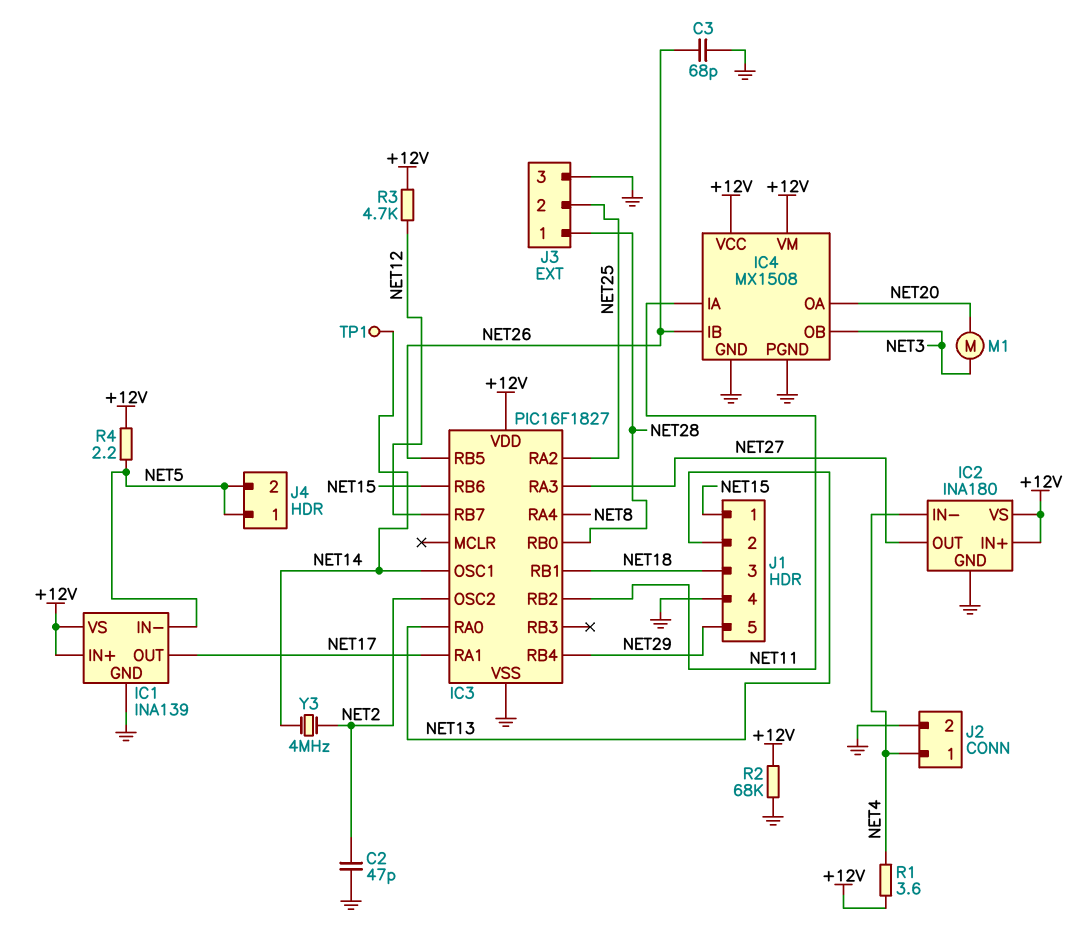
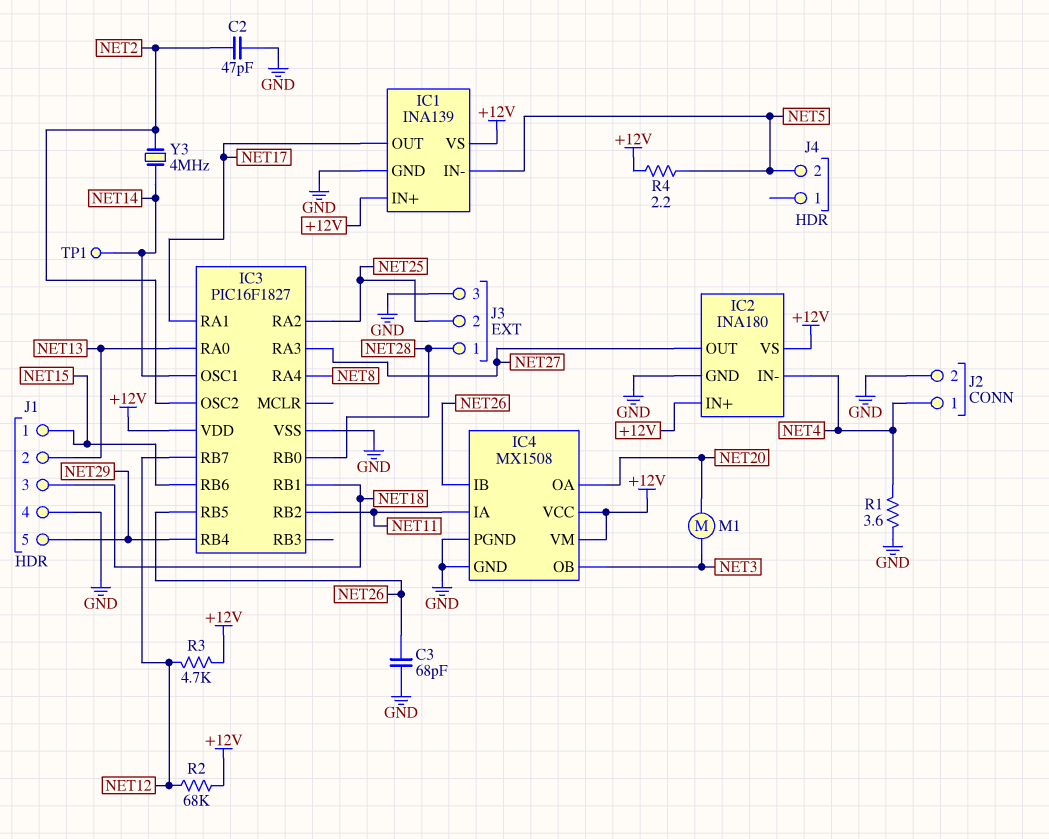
J4 pin 1: NET5 -> none
R1: 3.6 (+12V, NET4) -> 3.6 (GND, NET4)
R2: 68k (+12V, GND) -> 68k (+12V, NET12)

